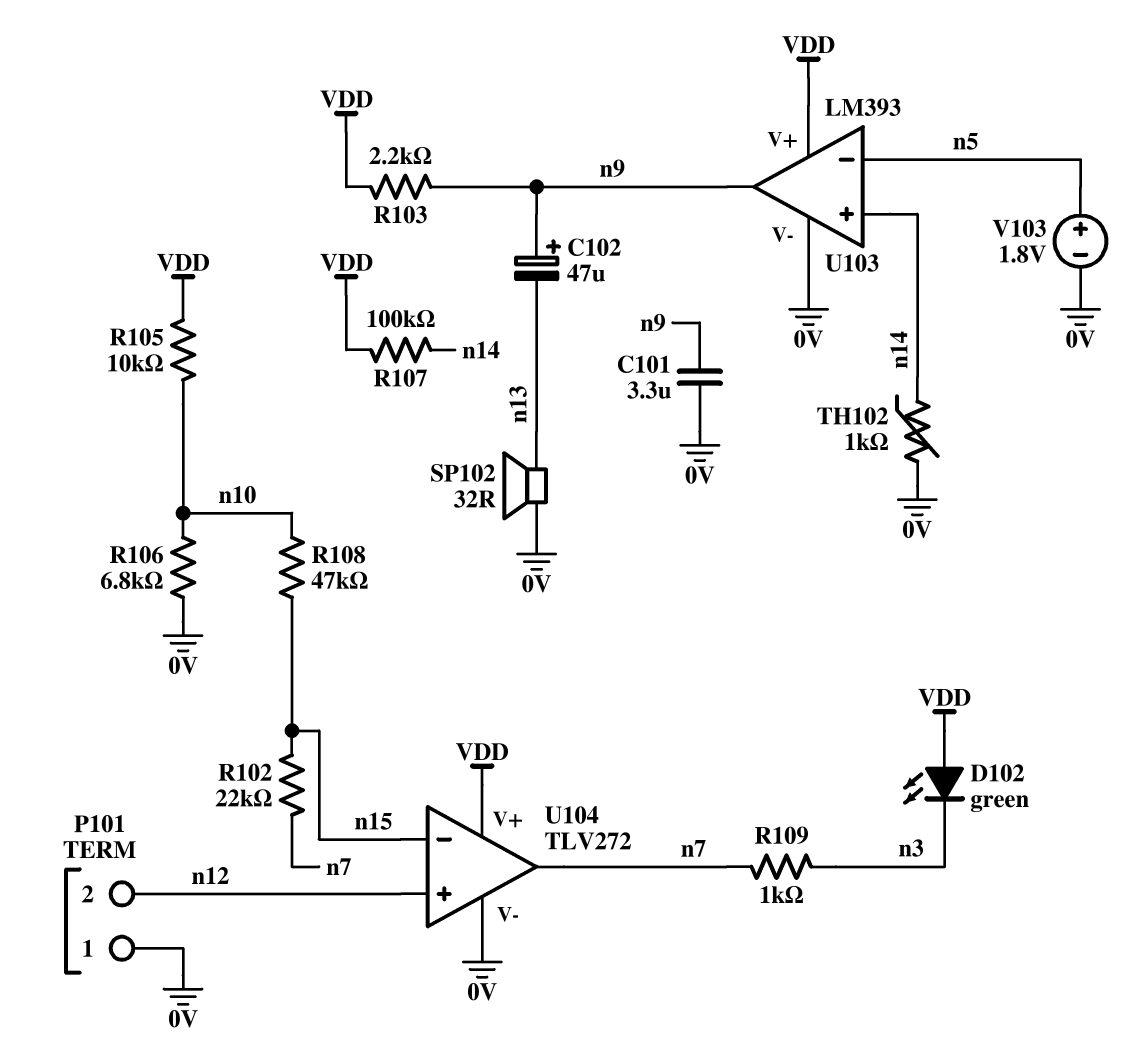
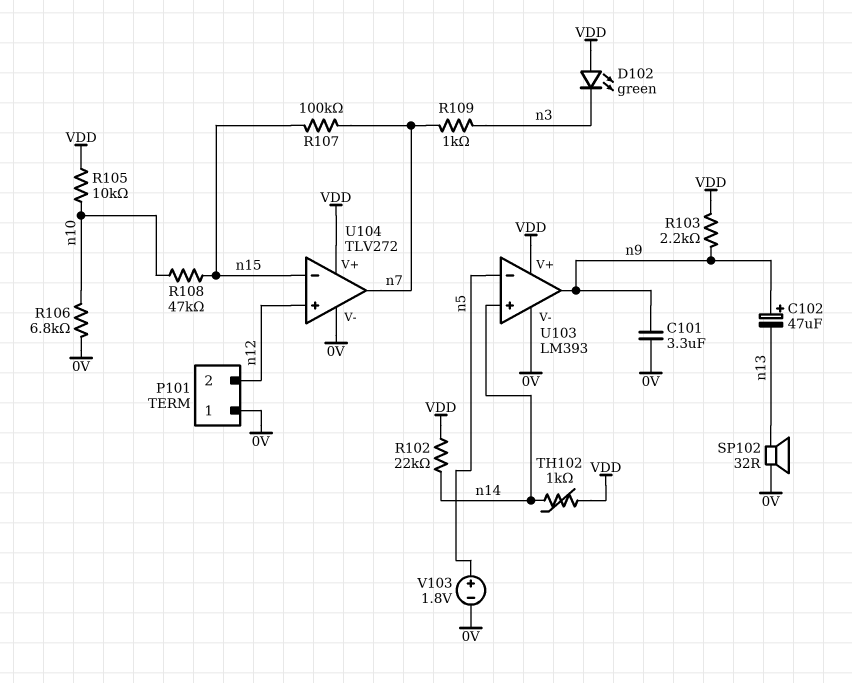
R102: 22k (n7, n15) -> 22k (VDD, n14)
R107: 100k (VDD, n14) -> 100k (n7, n15)
TH102: 1k (0V, n14) -> 1k (VDD, n14)

